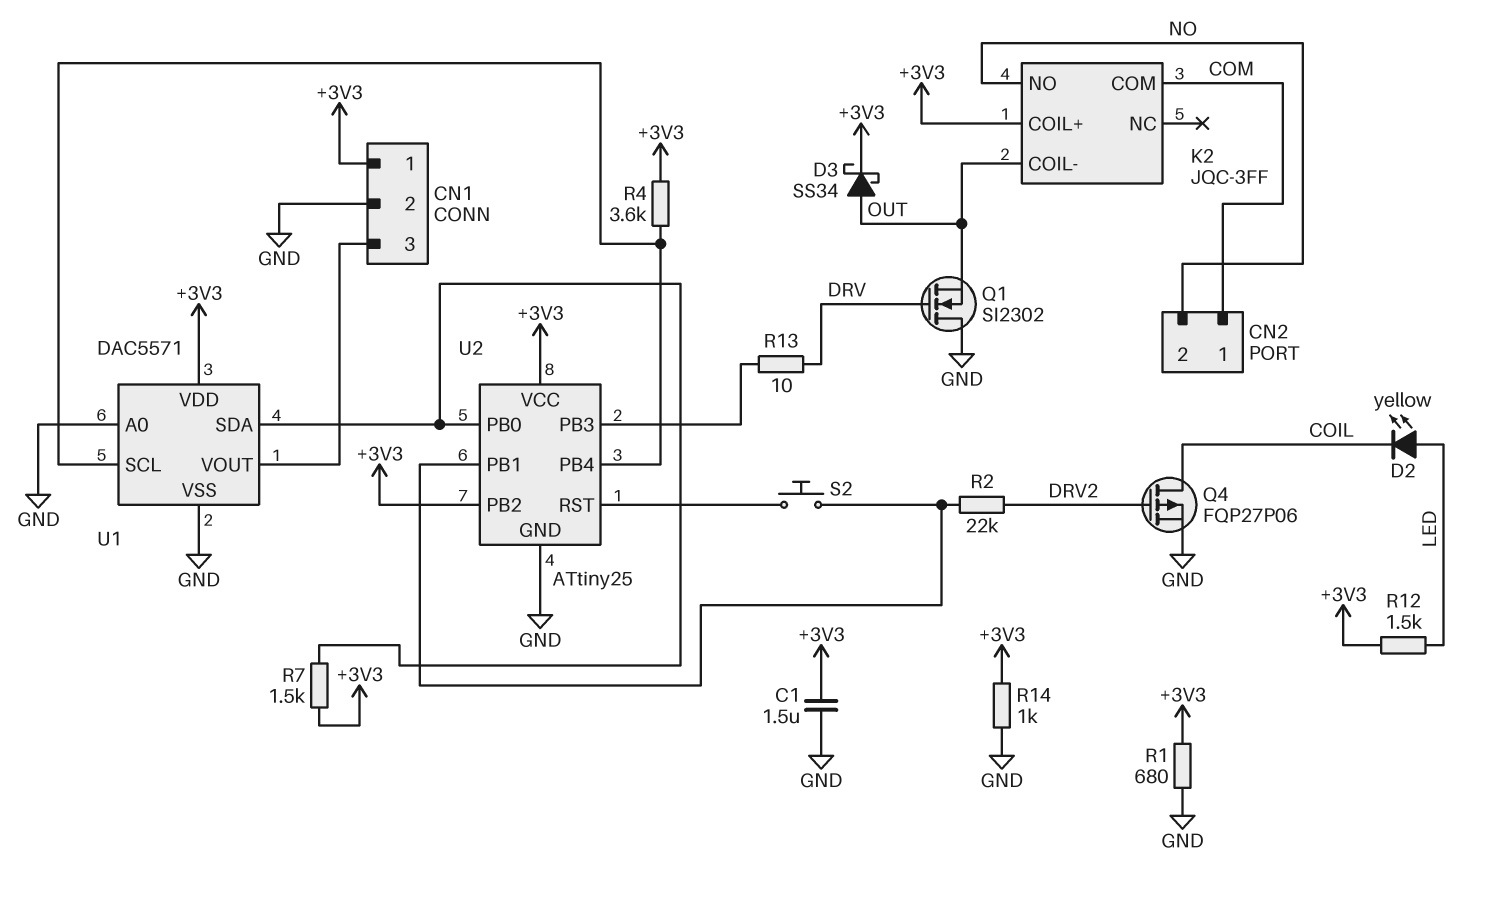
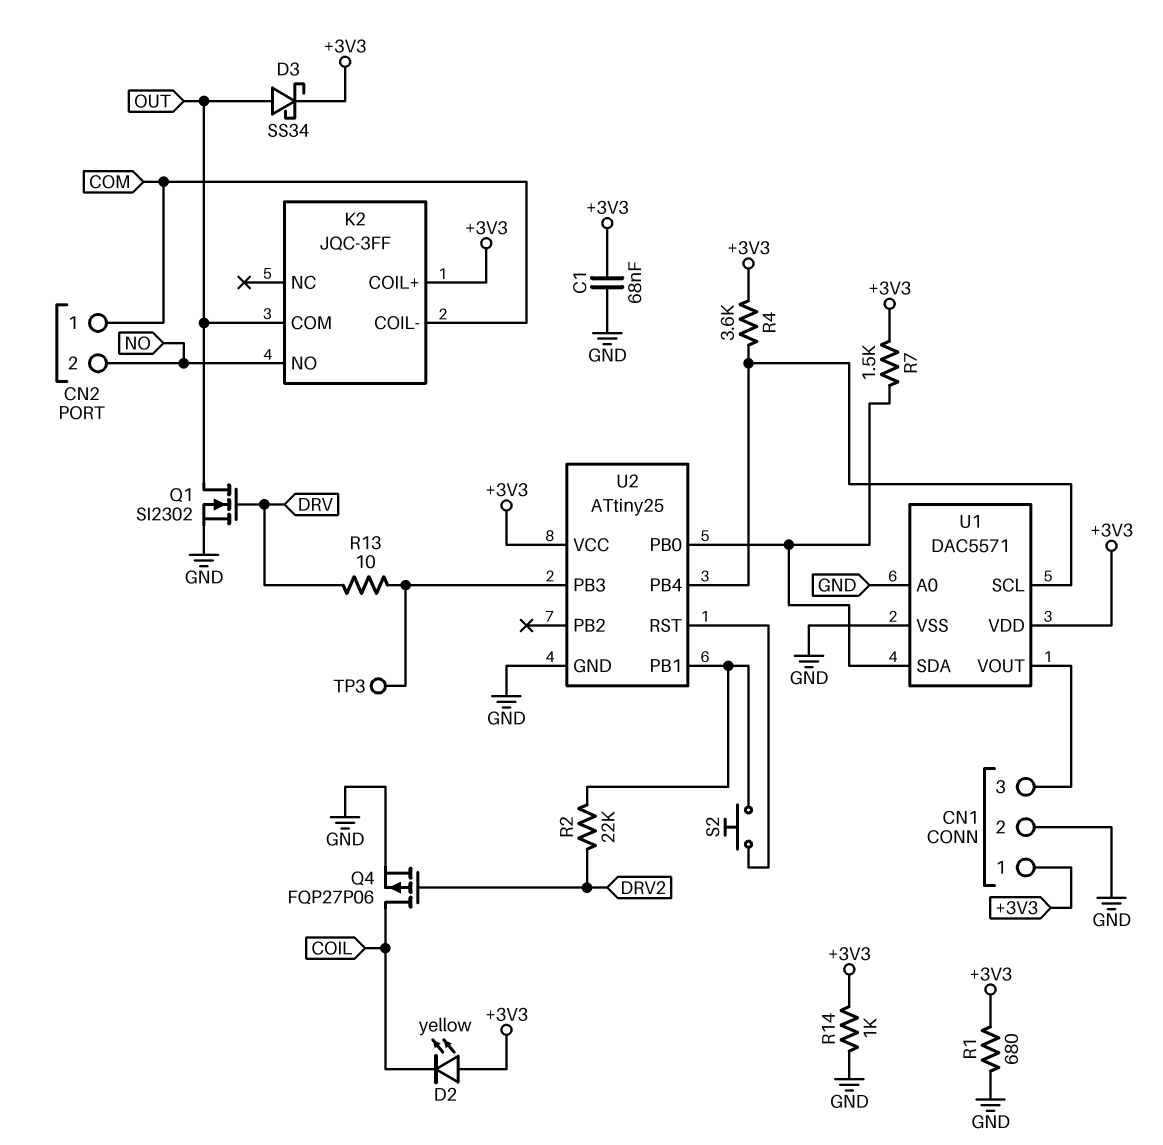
C1: 1.5uF (+3V3, GND) -> 68nF (+3V3, GND)
D2: LED yellow (A LED, K COIL) -> LED yellow (A +3V3, K COIL)
K2 pin COIL-: OUT -> COM
K2 pin COM: COM -> OUT
Q1: NMOS SI2302 (G DRV, D GND, S OUT) -> NMOS SI2302 (G DRV, D OUT, S GND)
R12: 1.5k (+3V3, LED) -> none
TP3: none -> test point (U2/PB3)
U2 pin PB2: +3V3 -> none

